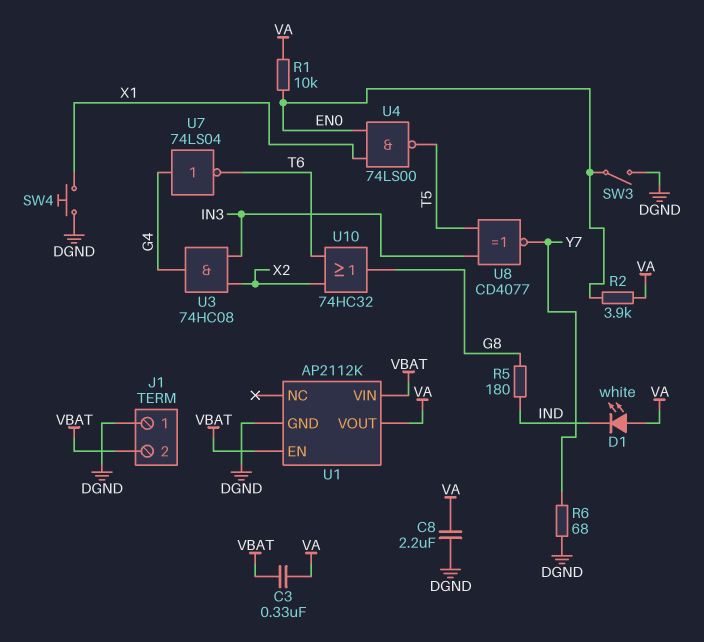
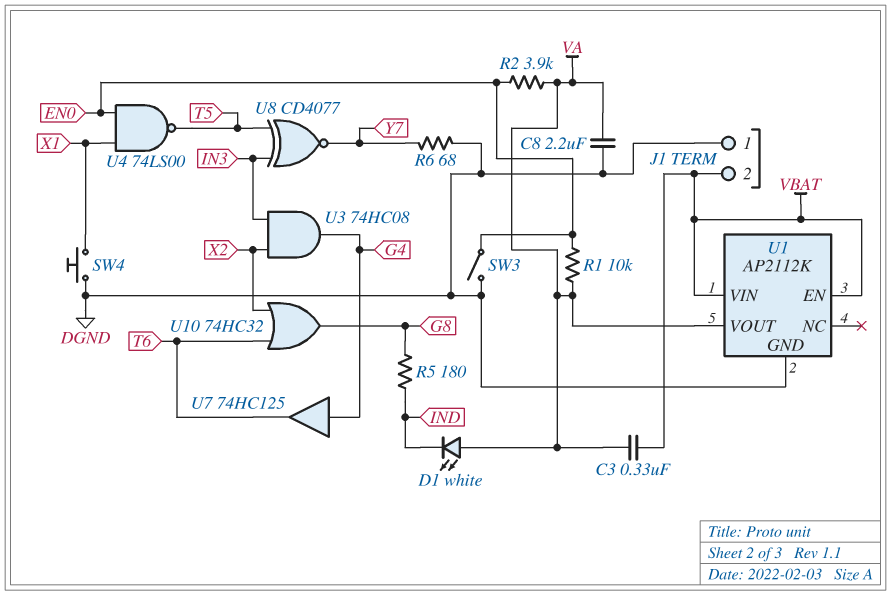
U7: NOT 74LS04 (in G4, out T6) -> buffer 74HC125 (in G4, out T6)

